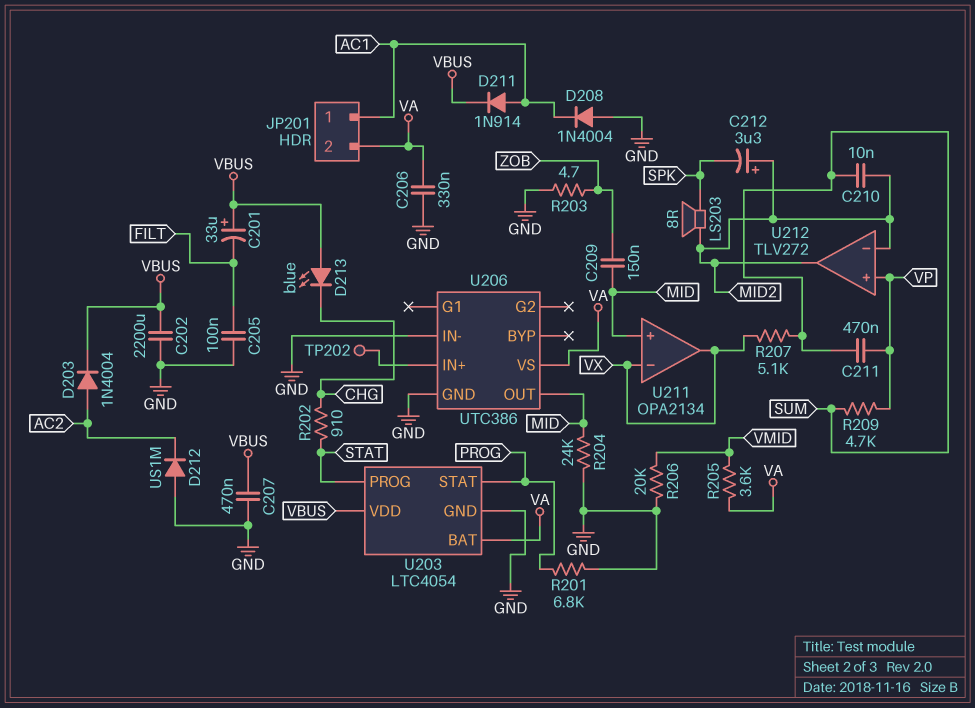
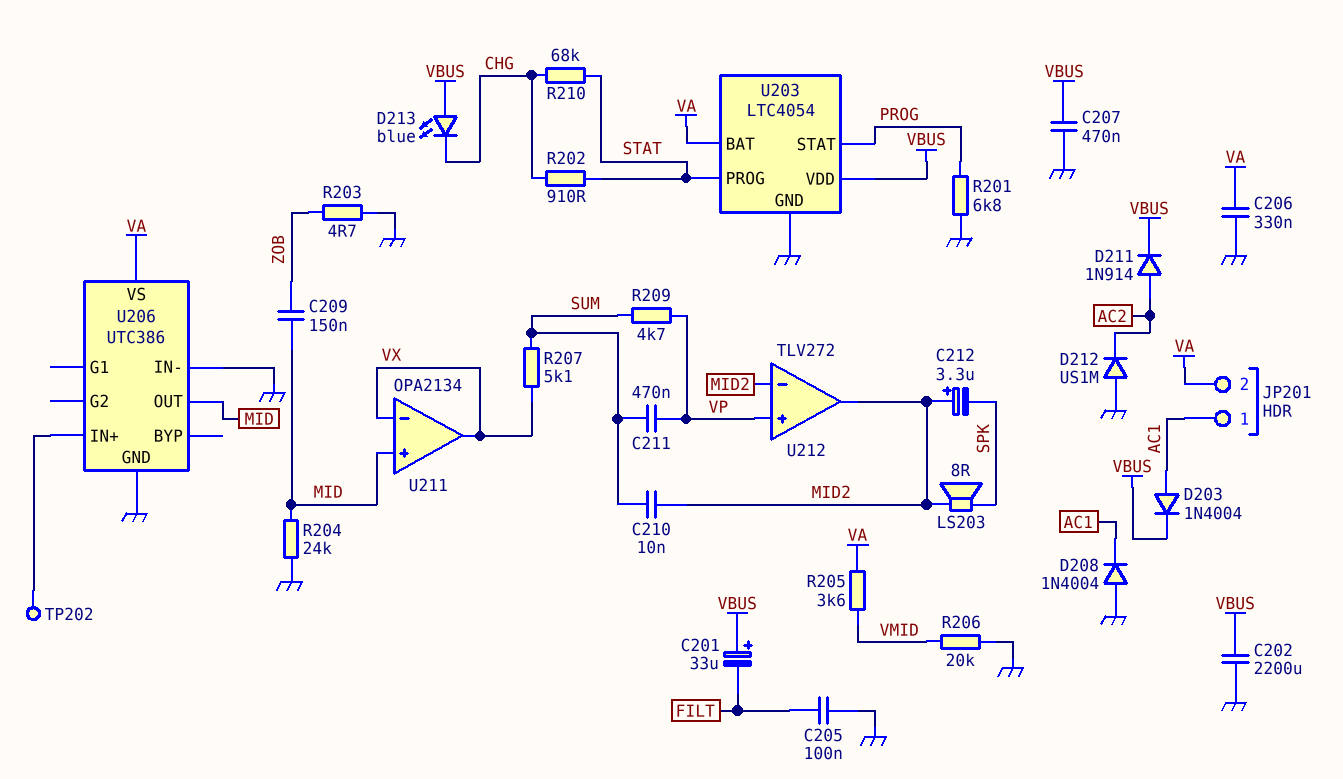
D203: diode 1N4004 (A AC2, K VBUS) -> diode 1N4004 (A AC1, K VBUS)
D211: diode 1N914 (A AC1, K VBUS) -> diode 1N914 (A AC2, K VBUS)
R210: none -> 68k (CHG, STAT)

